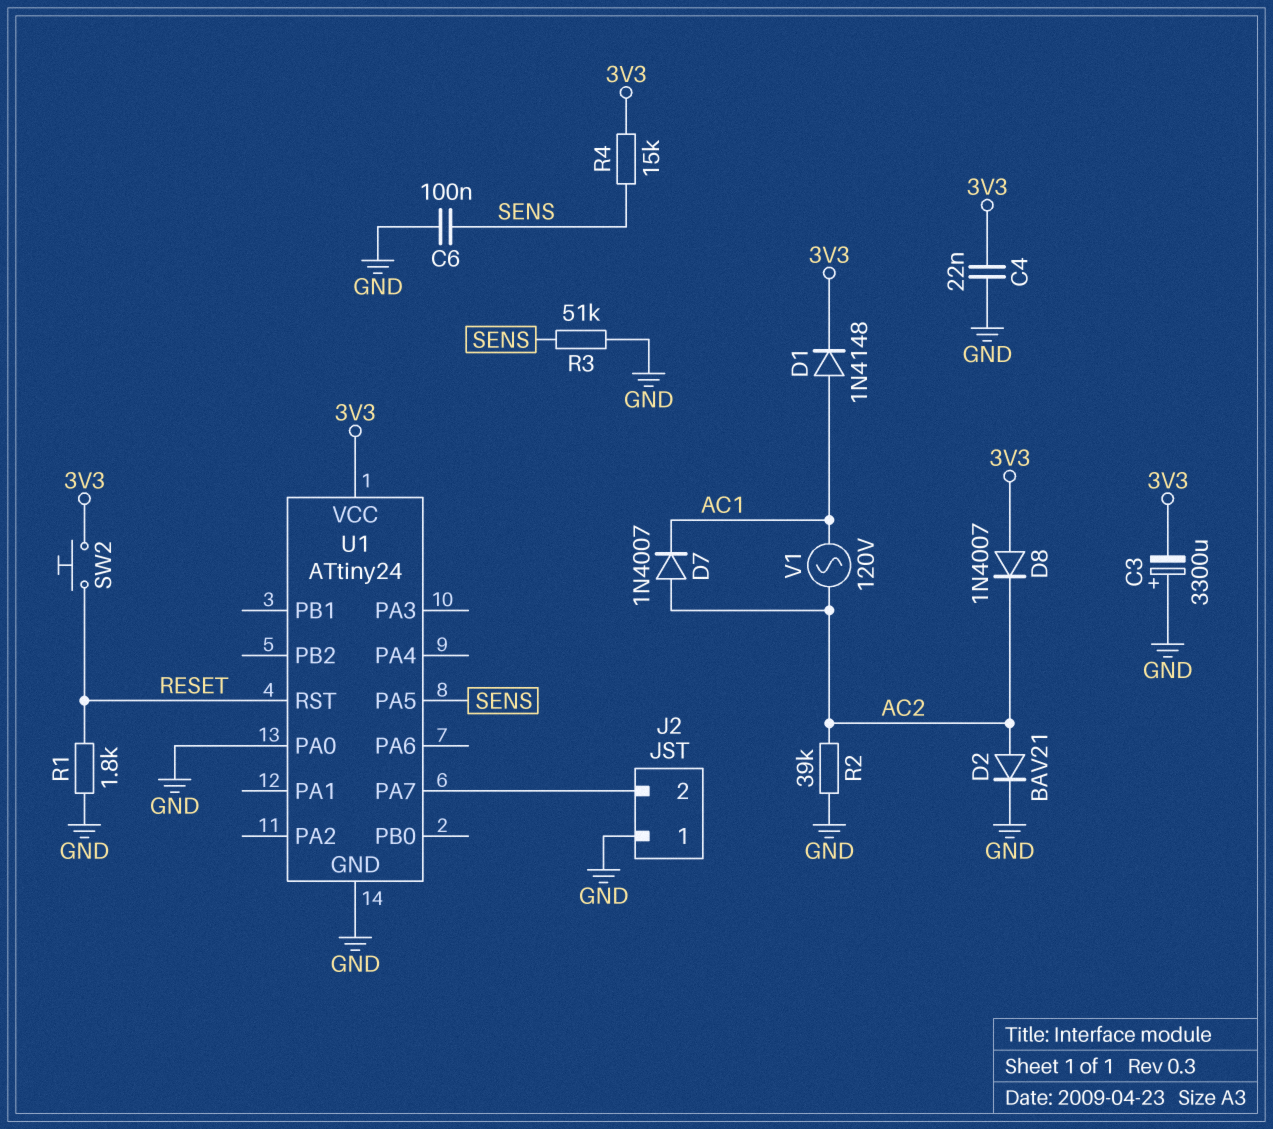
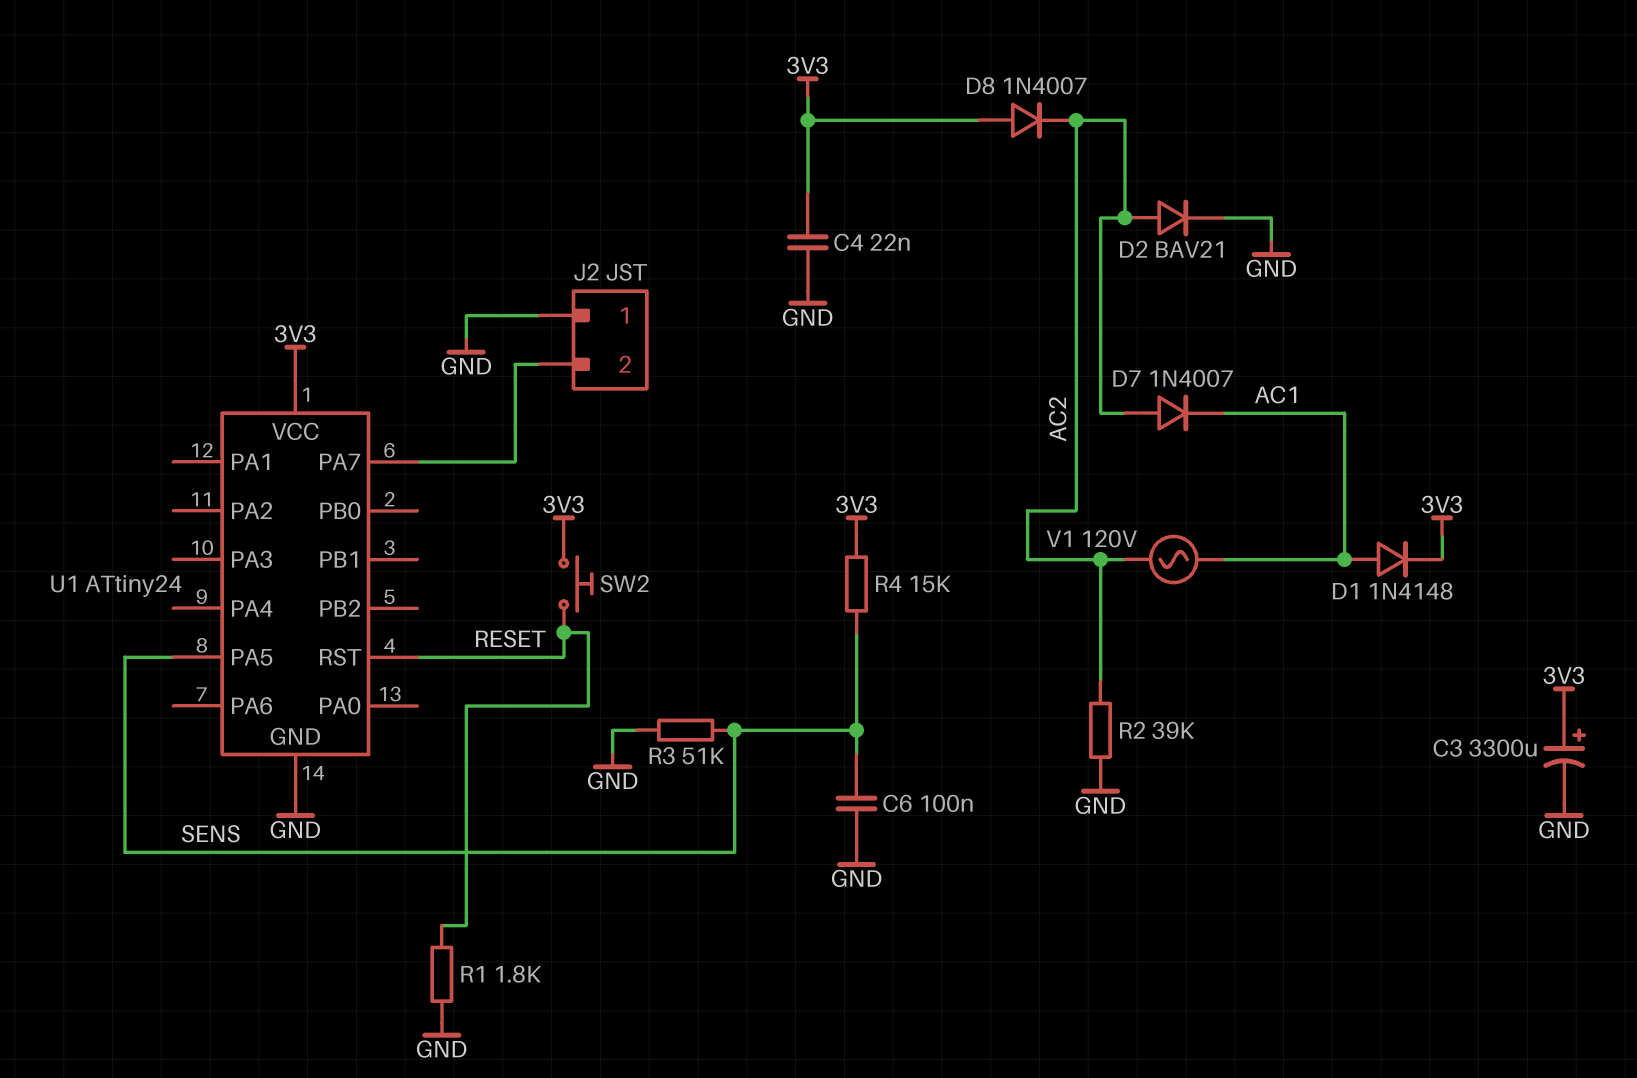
C3: 3300uF (plus GND, minus 3V3) -> 3300uF (plus 3V3, minus GND)
U1 pin PA0: GND -> none

